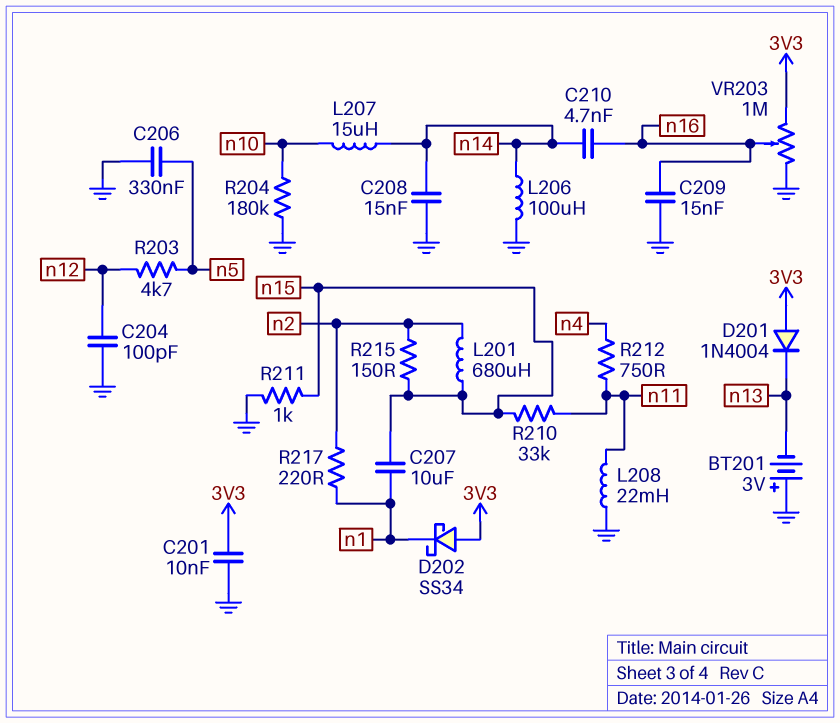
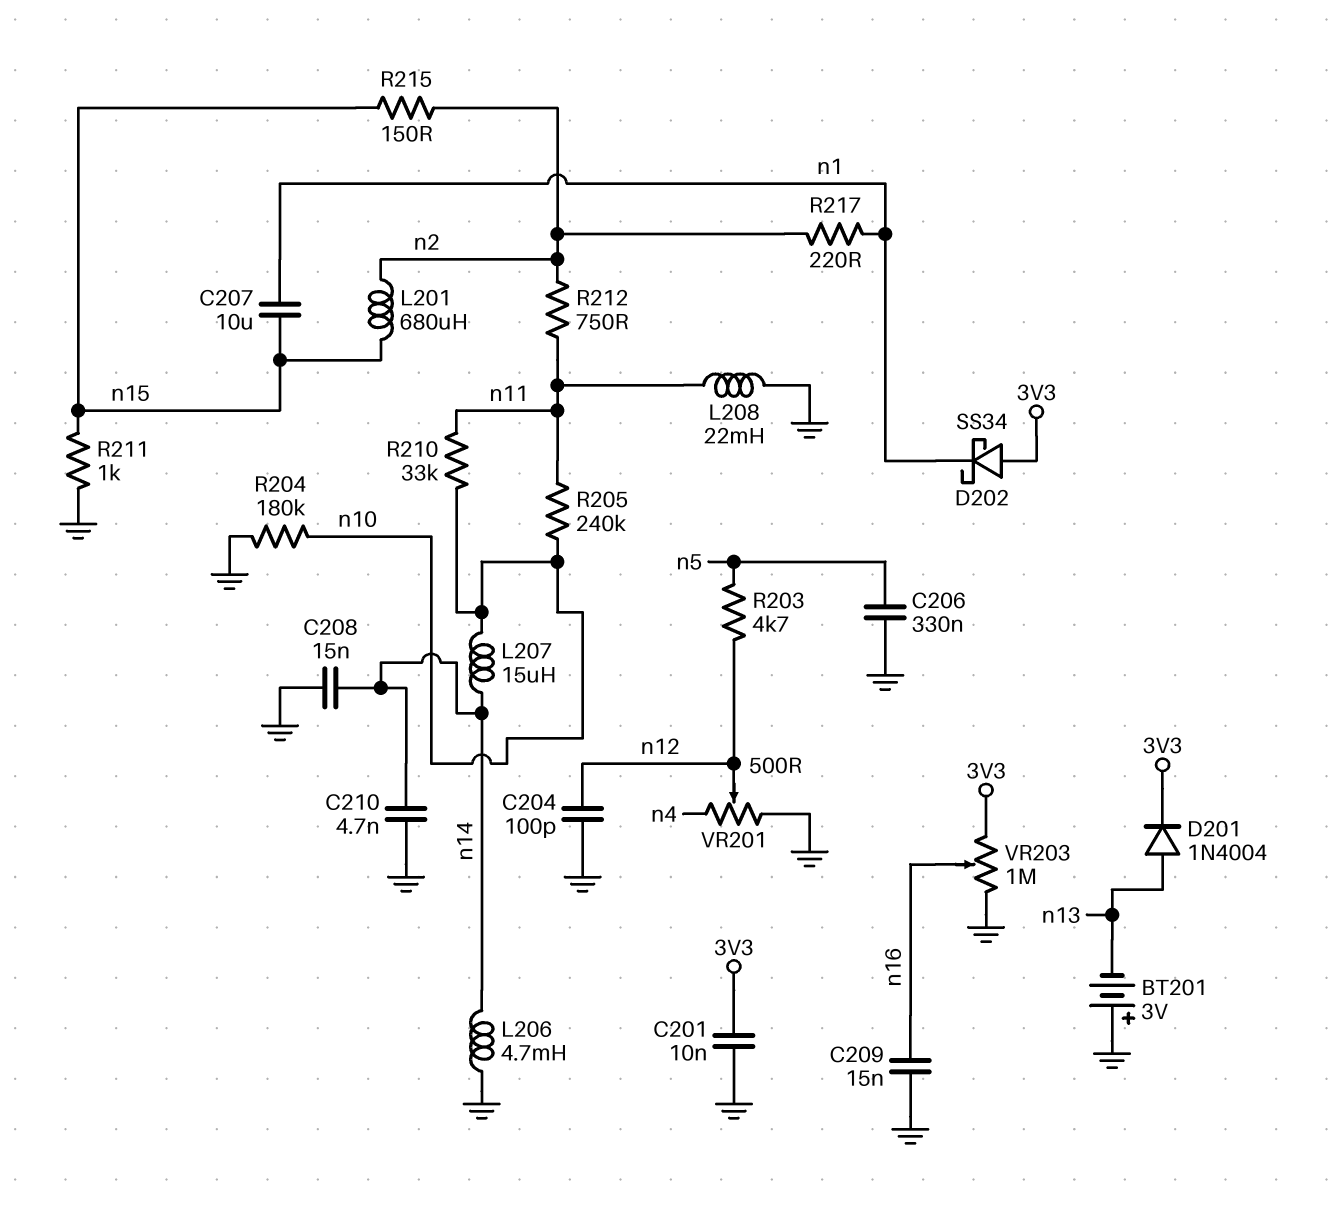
C210: 4.7nF (n14, n16) -> 4.7nF (GND, n14)
D201: diode 1N4004 (A 3V3, K n13) -> diode 1N4004 (A n13, K 3V3)
L206: 100uH (GND, n14) -> 4.7mH (GND, n14)
R205: none -> 240k (n10, n11)
R210: 33k (n11, n15) -> 33k (n10, n11)
R212: 750 (n4, n11) -> 750 (n2, n11)
VR201: none -> 500 (GND, n4, wiper n12)

